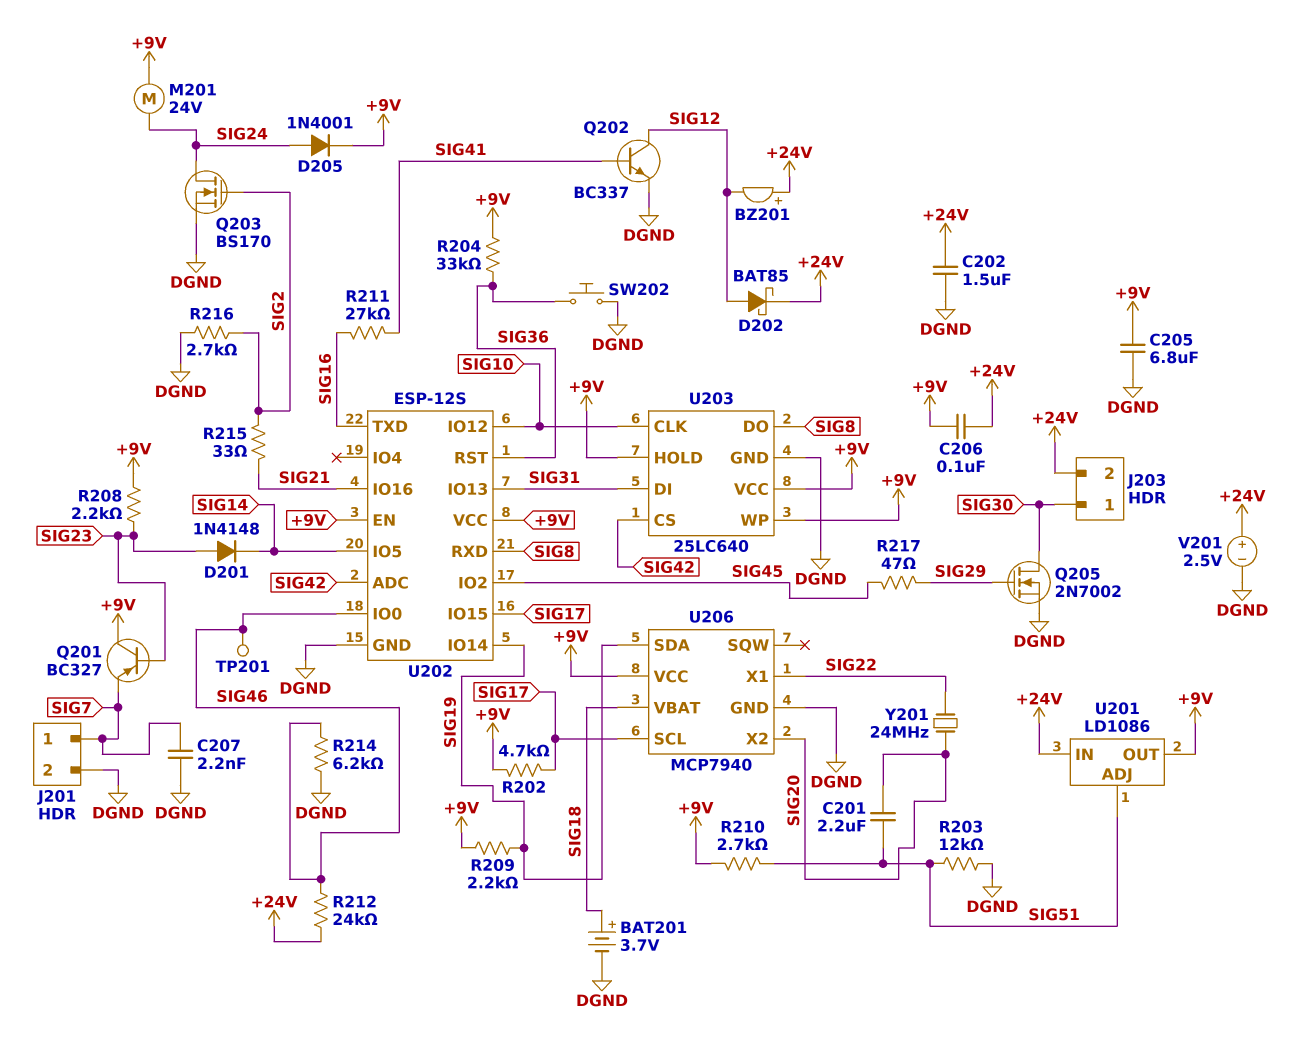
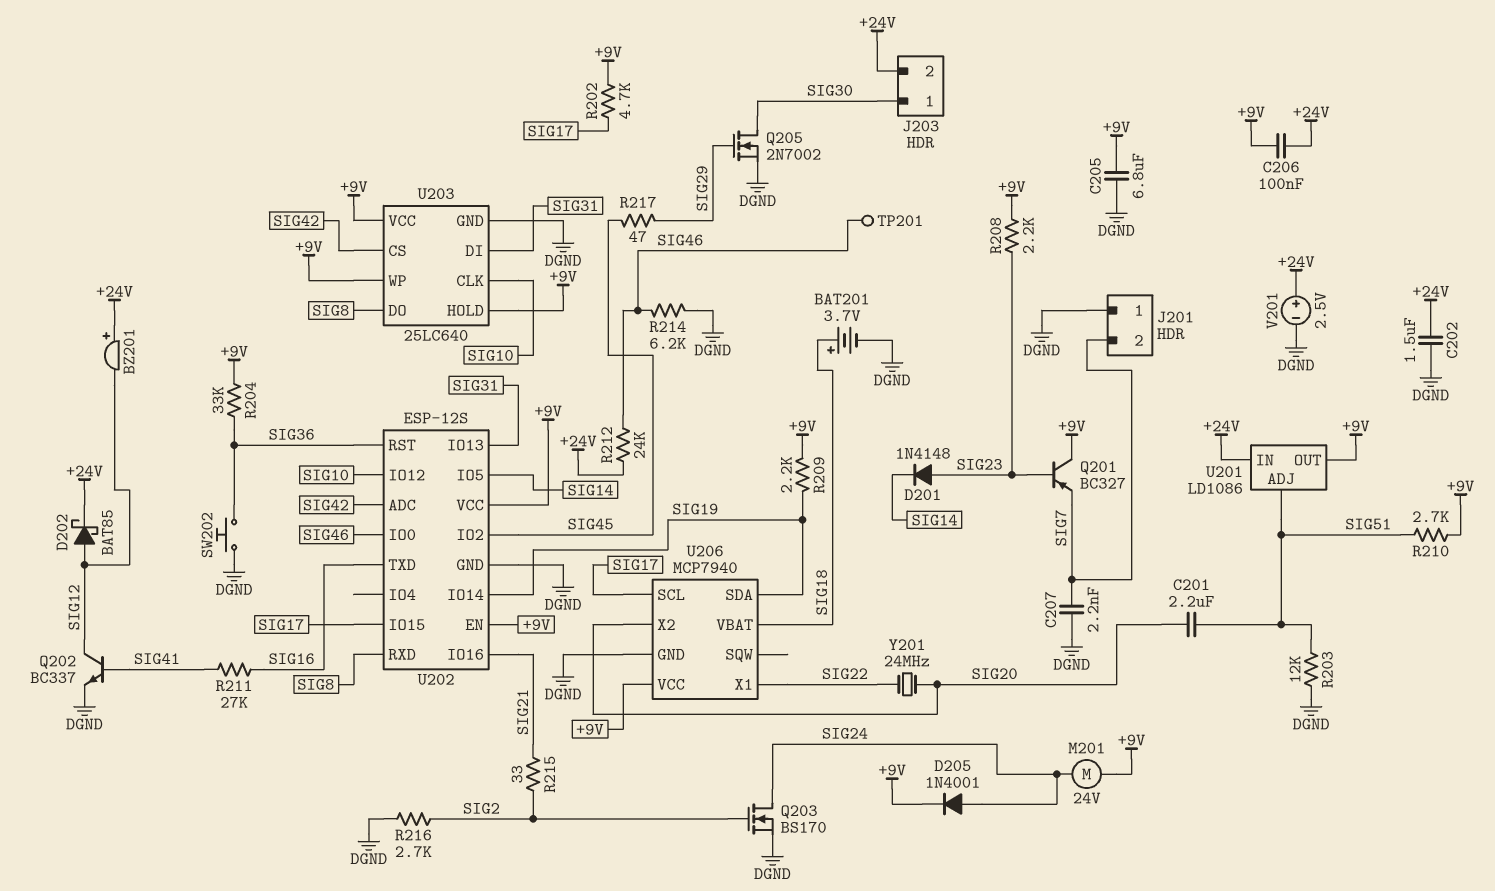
J201 pin 1: SIG7 -> DGND
J201 pin 2: DGND -> SIG7

